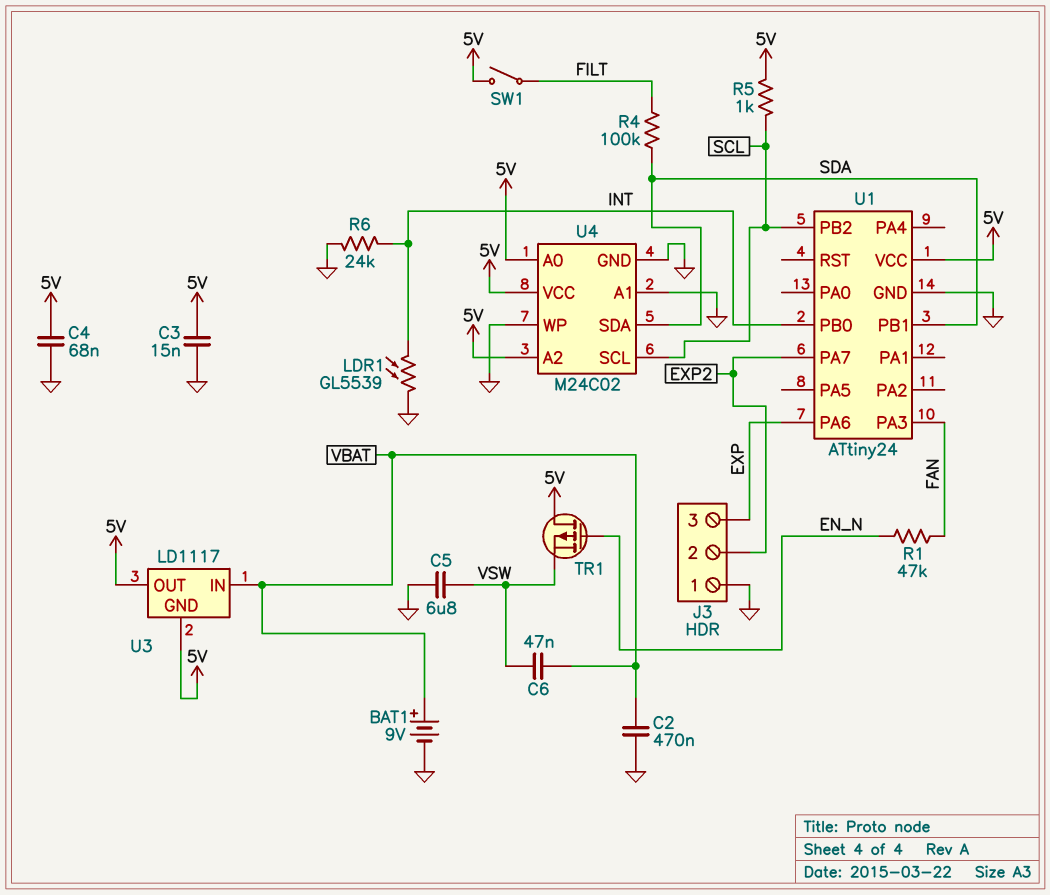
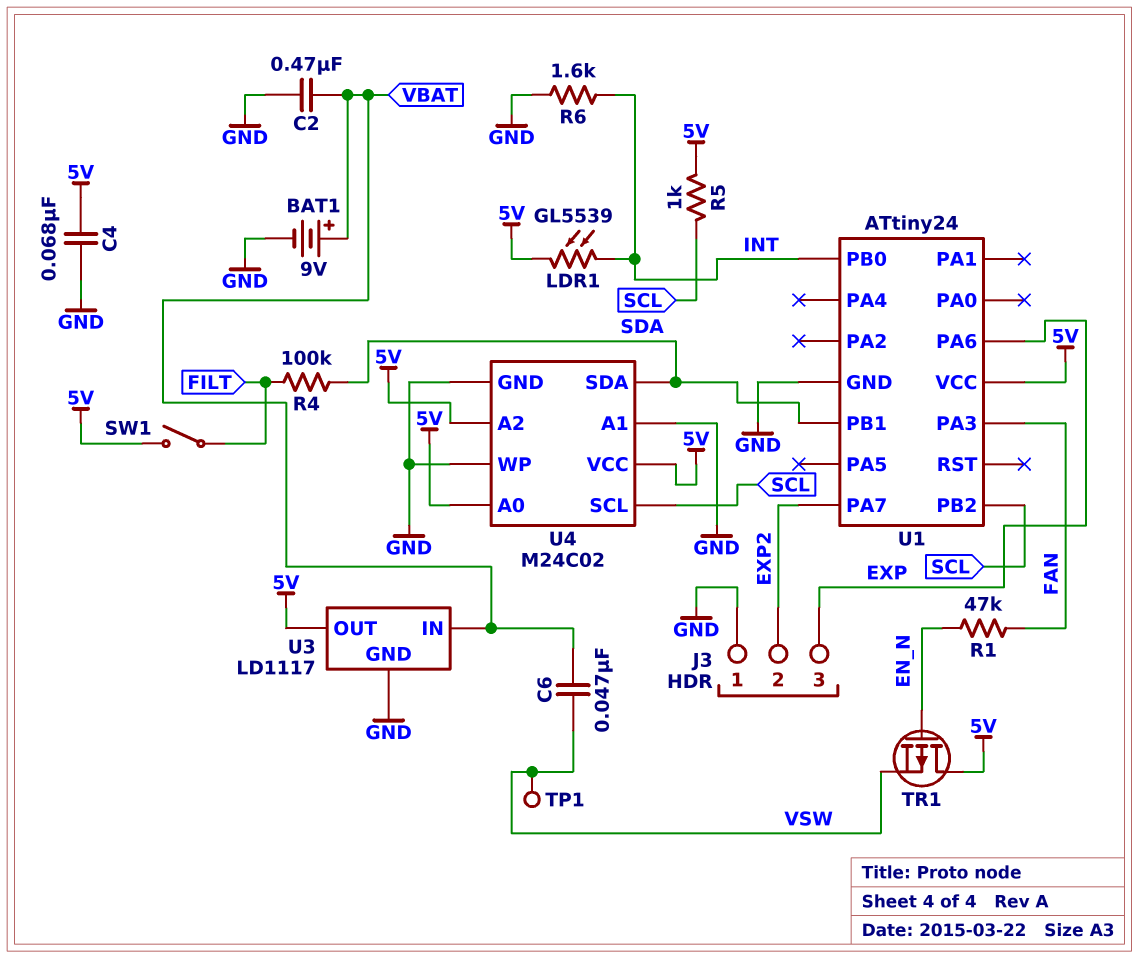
C3: 15nF (5V, GND) -> none
C5: 6.8uF (GND, VSW) -> none
LDR1: GL5539 (GND, INT) -> GL5539 (5V, INT)
R6: 24k (GND, INT) -> 1.6k (GND, INT)
TP1: none -> test point (VSW)
U3 pin GND: 5V -> GND

